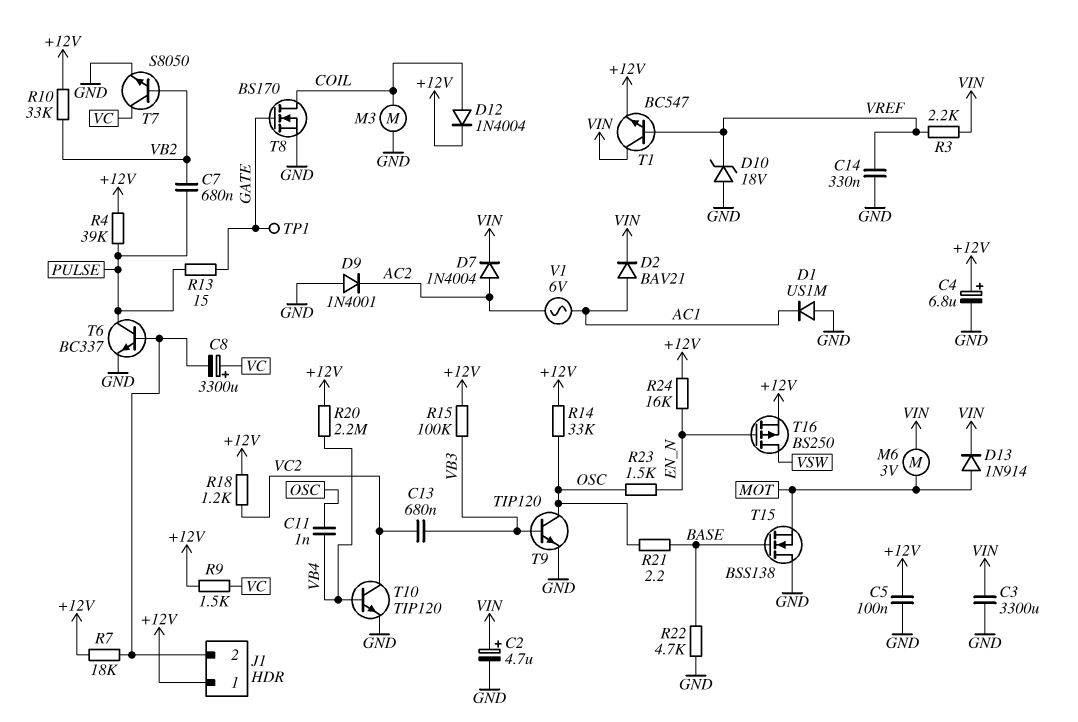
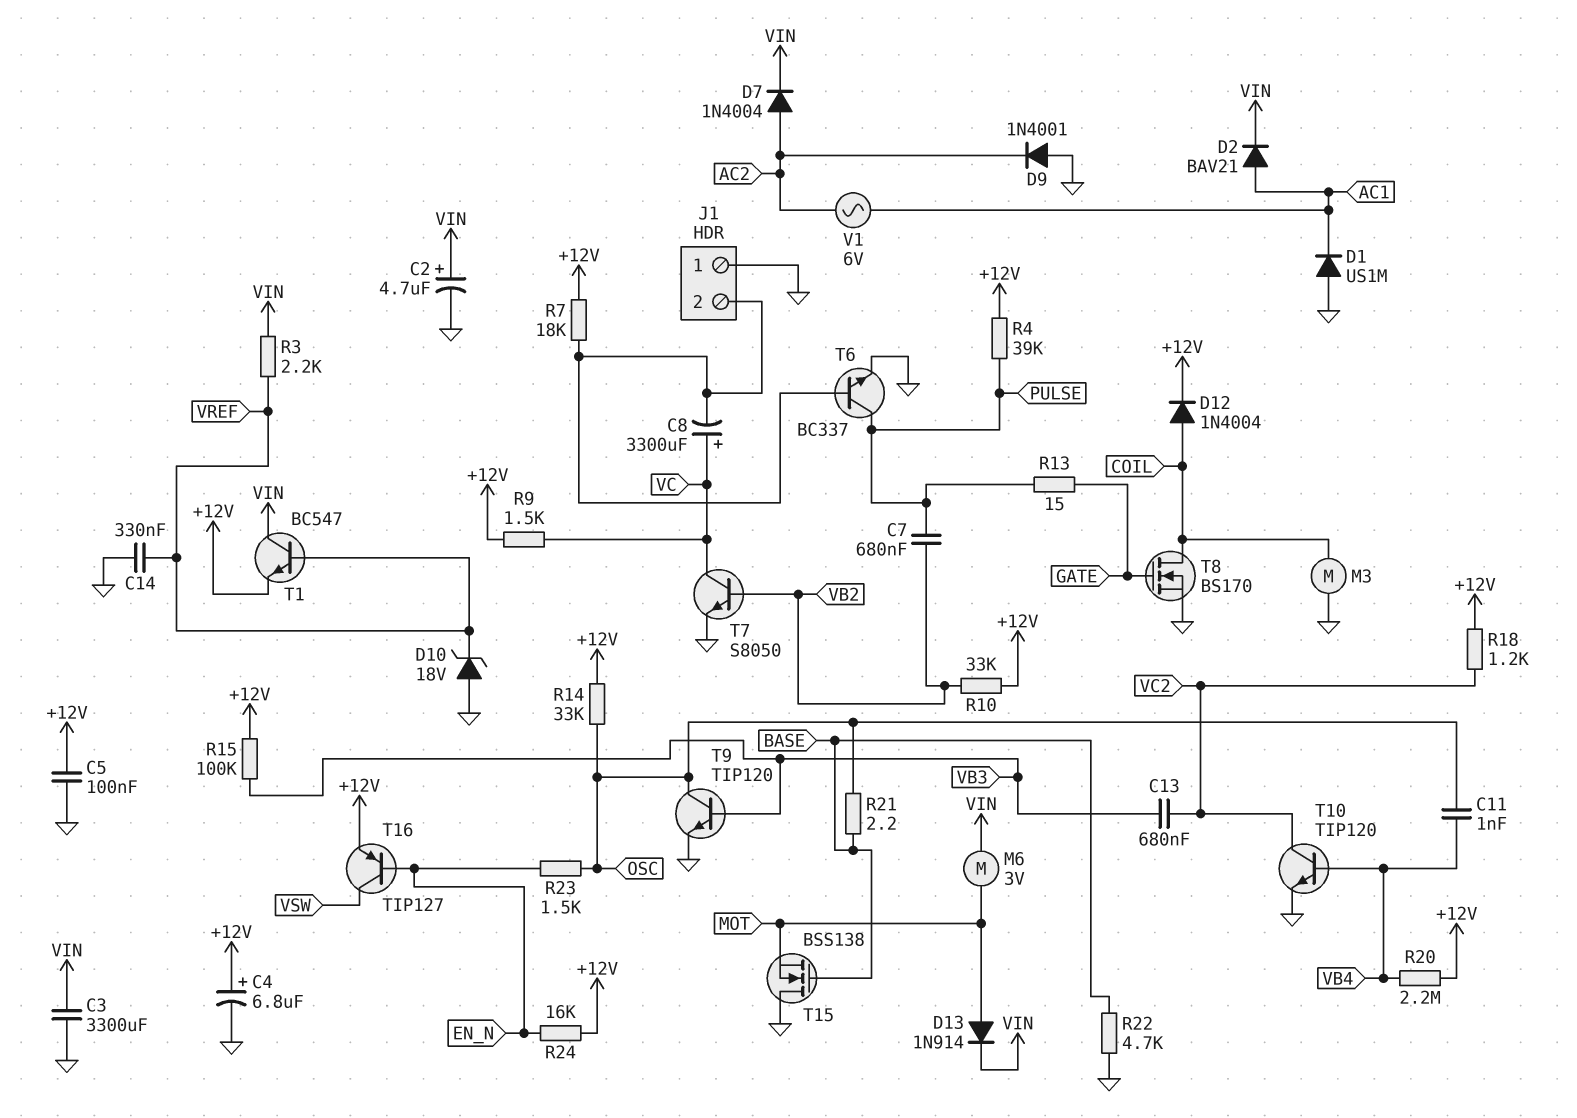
J1 pin 1: +12V -> GND
T16: PMOS BS250 (G EN_N, D VSW, S +12V) -> PNP TIP127 (B EN_N, C VSW, E +12V)
TP1: test point (GATE) -> none

